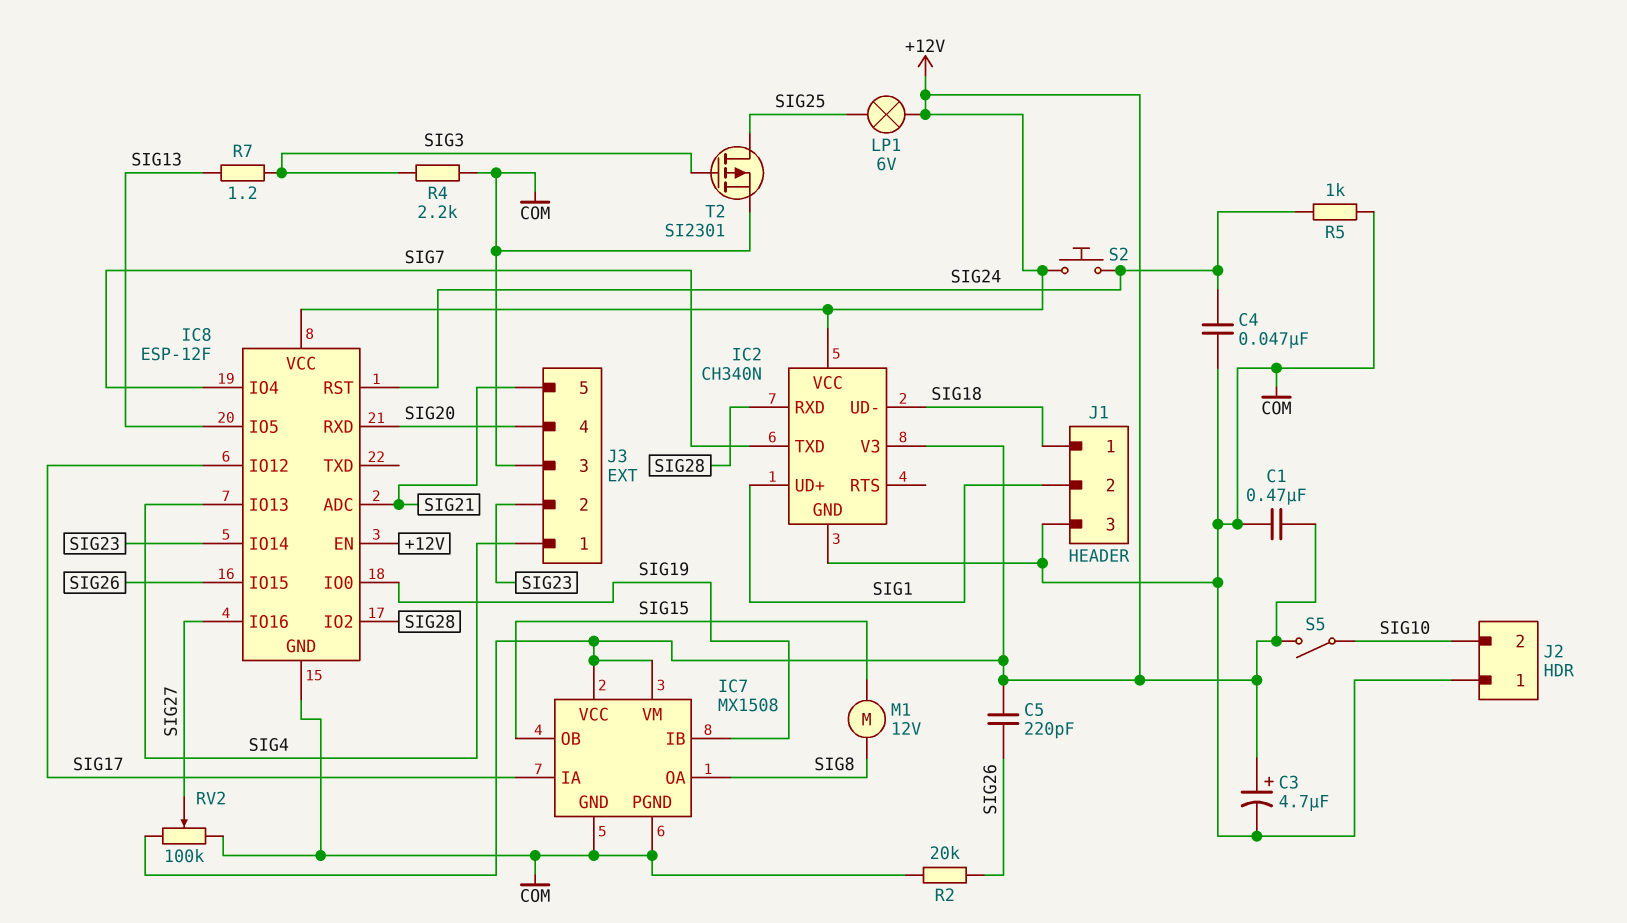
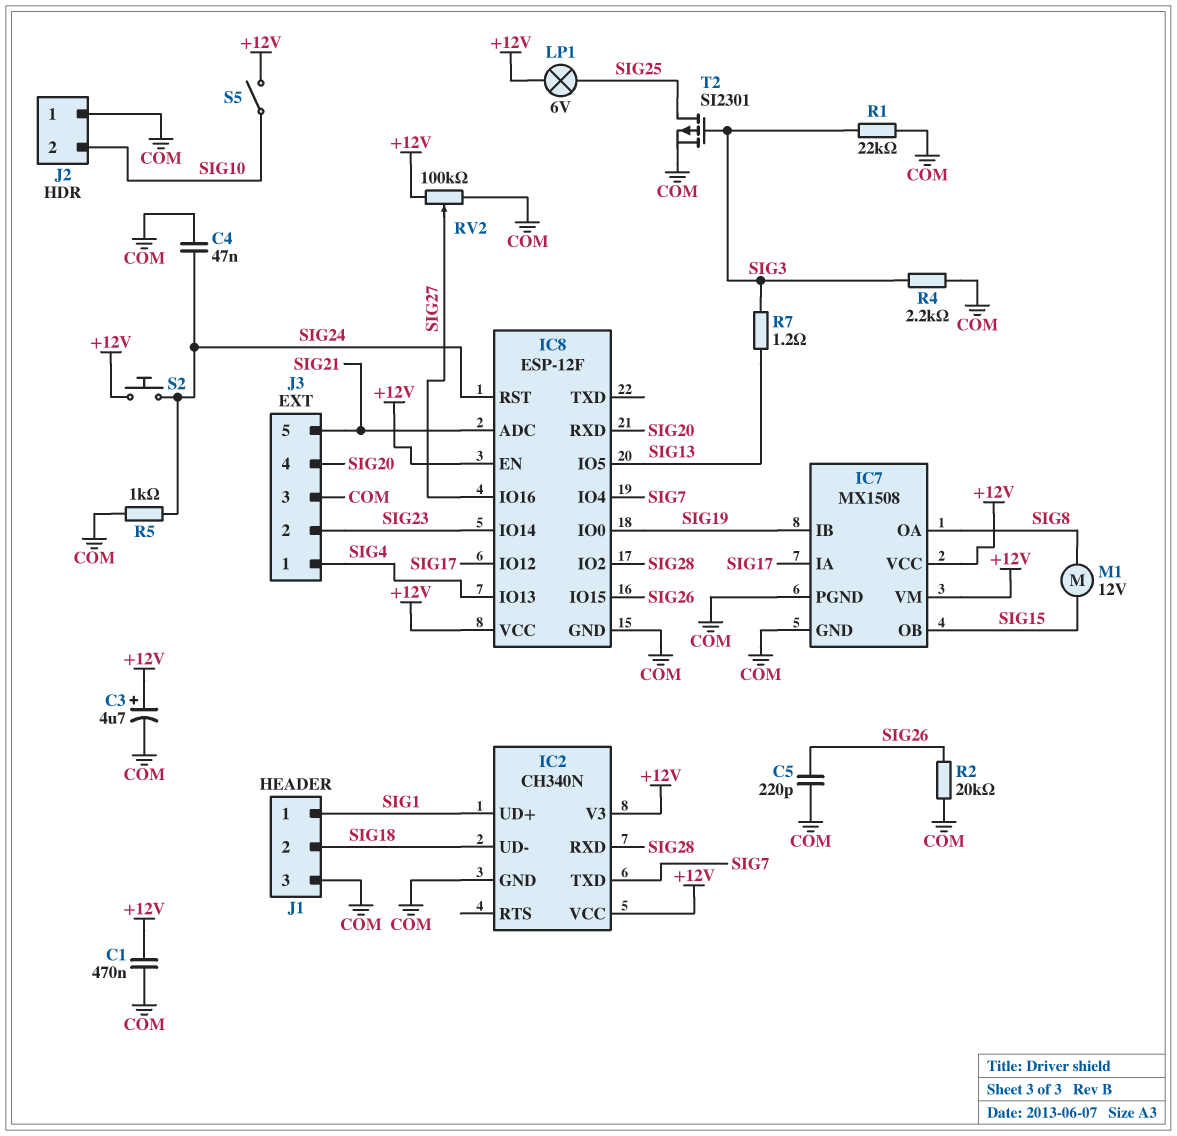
C5: 220pF (+12V, SIG26) -> 220pF (COM, SIG26)
J1 pin 1: SIG18 -> SIG1
J1 pin 2: SIG1 -> SIG18
R1: none -> 22k (COM, SIG3)

